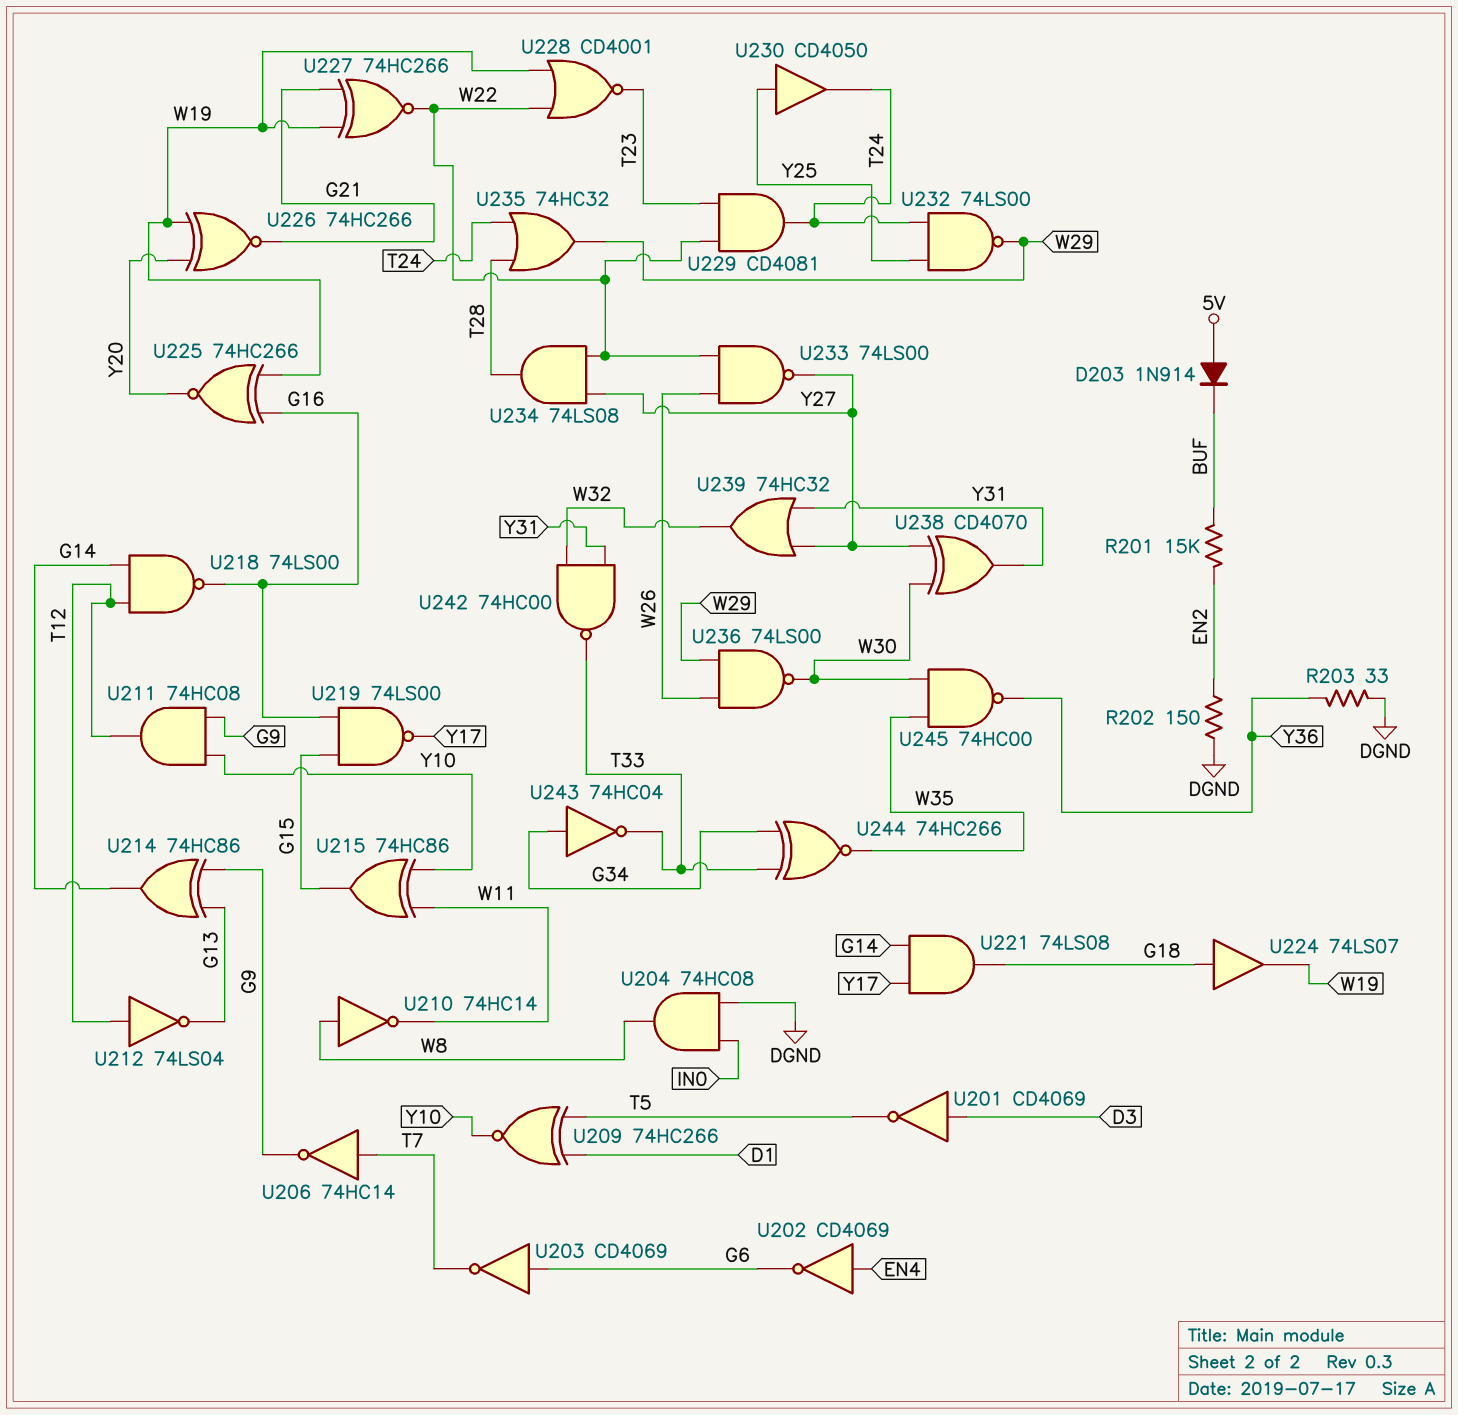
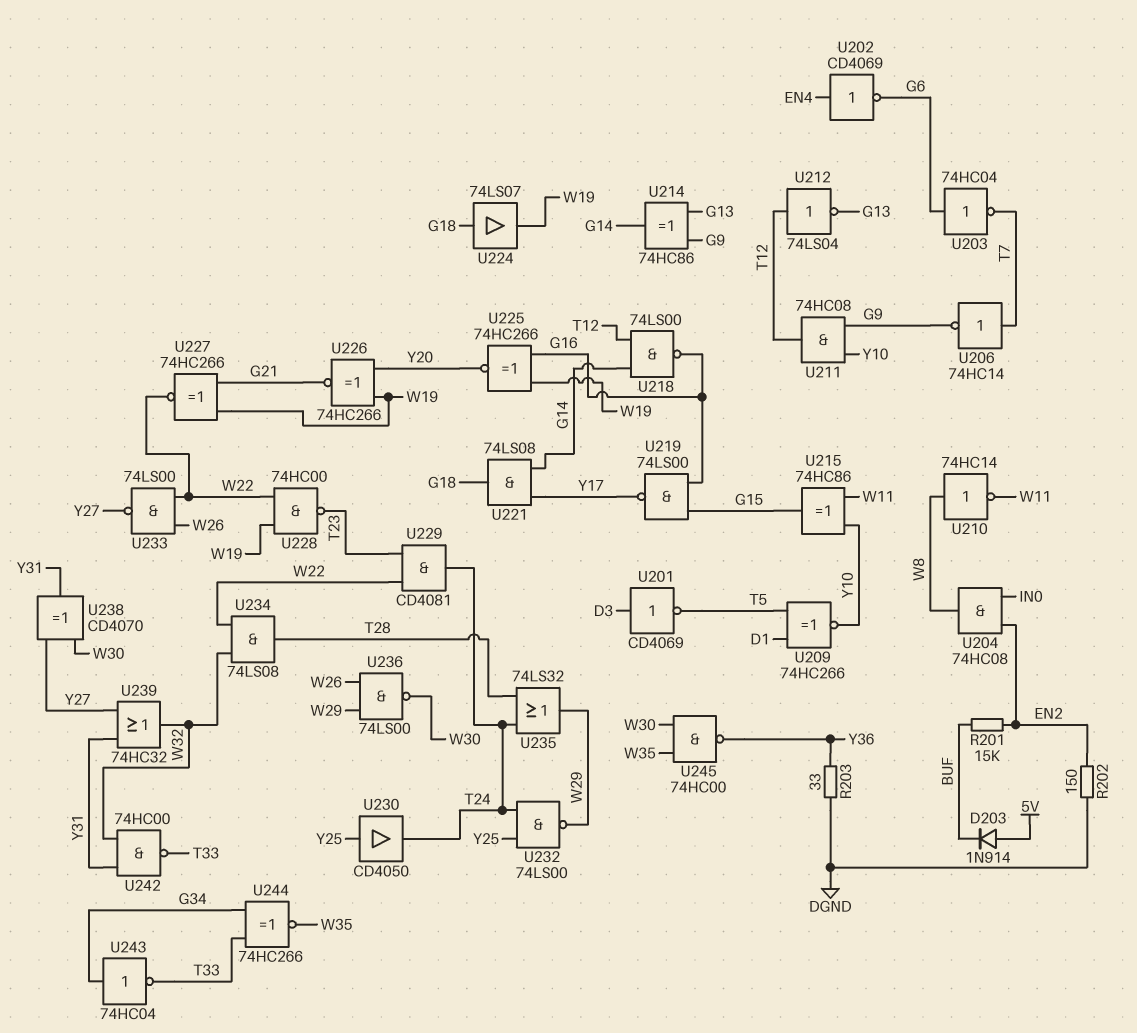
U203: NOT CD4069 (in G6, out T7) -> NOT 74HC04 (in G6, out T7)
U204: AND 74HC08 (in DGND, in IN0, out W8) -> AND 74HC08 (in EN2, in IN0, out W8)
U228: NOR CD4001 (in W19, in W22, out T23) -> NAND 74HC00 (in W19, in W22, out T23)
U234: AND 74LS08 (in W22, in Y27, out T28) -> AND 74LS08 (in W22, in W32, out T28)
U235: OR 74HC32 (in T24, in T28, out W29) -> OR 74LS32 (in T24, in T28, out W29)

